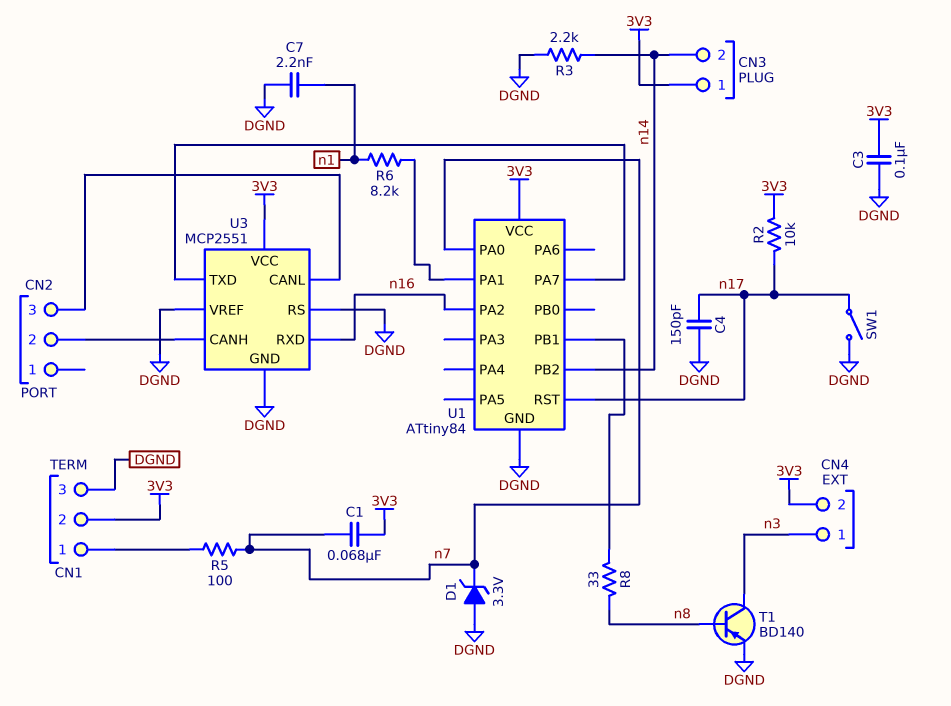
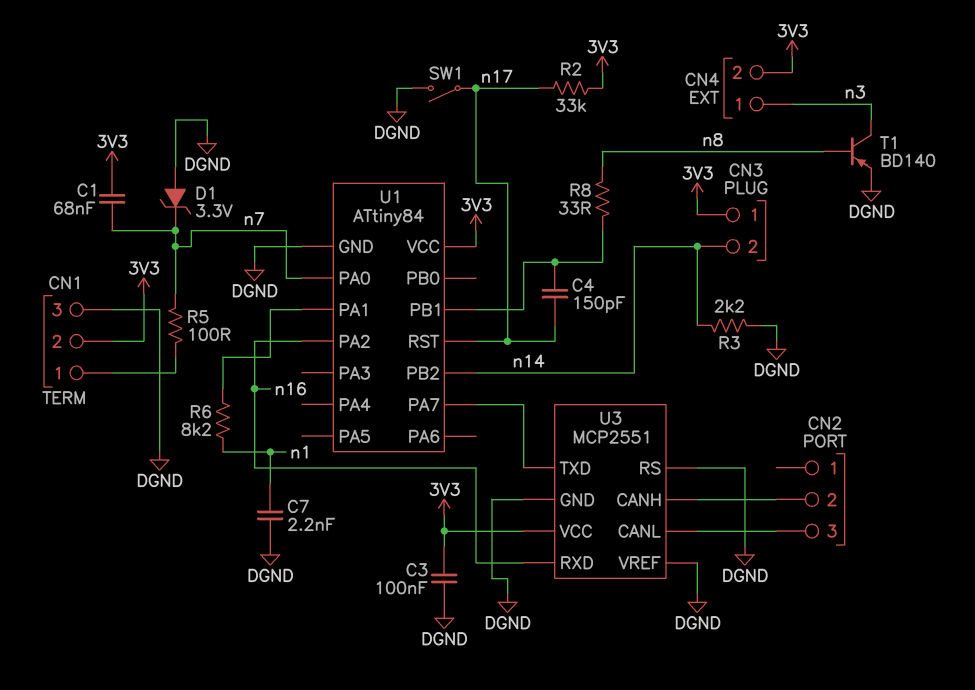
C4: 150pF (DGND, n17) -> 150pF (U1/PB1, n17)
R2: 10k (3V3, n17) -> 33k (3V3, n17)

